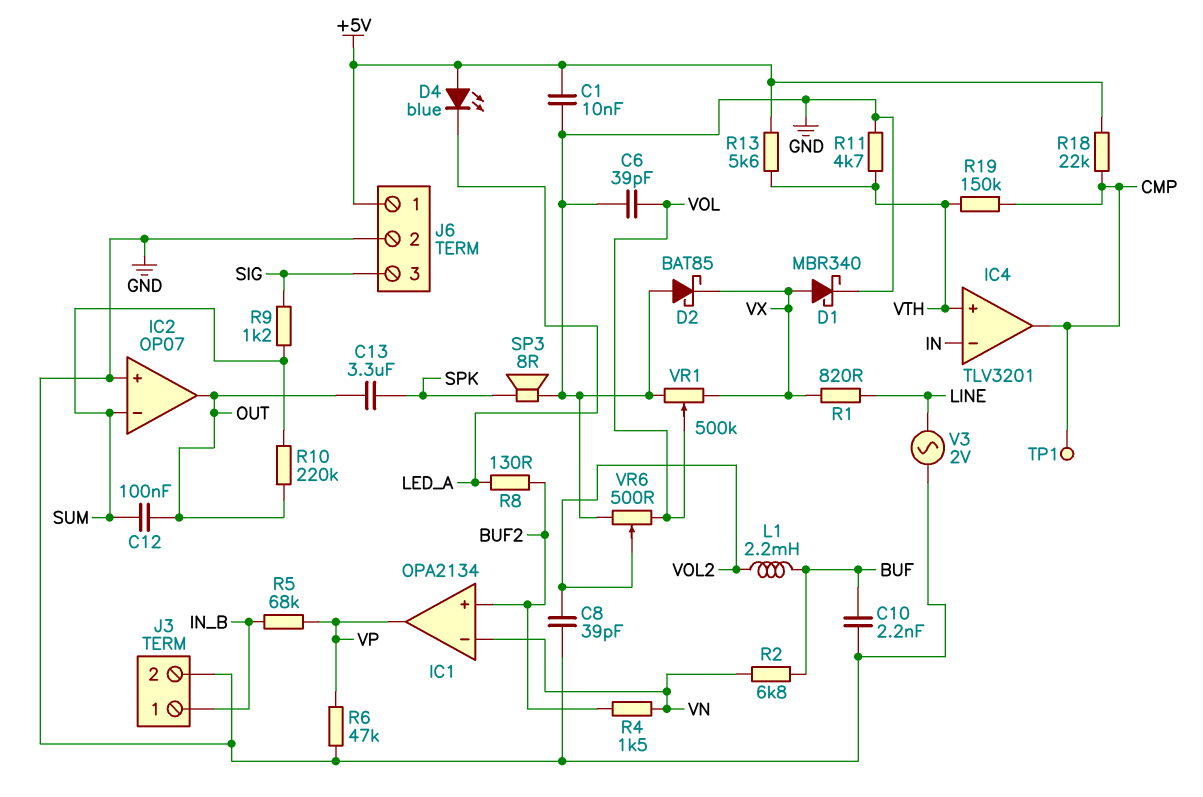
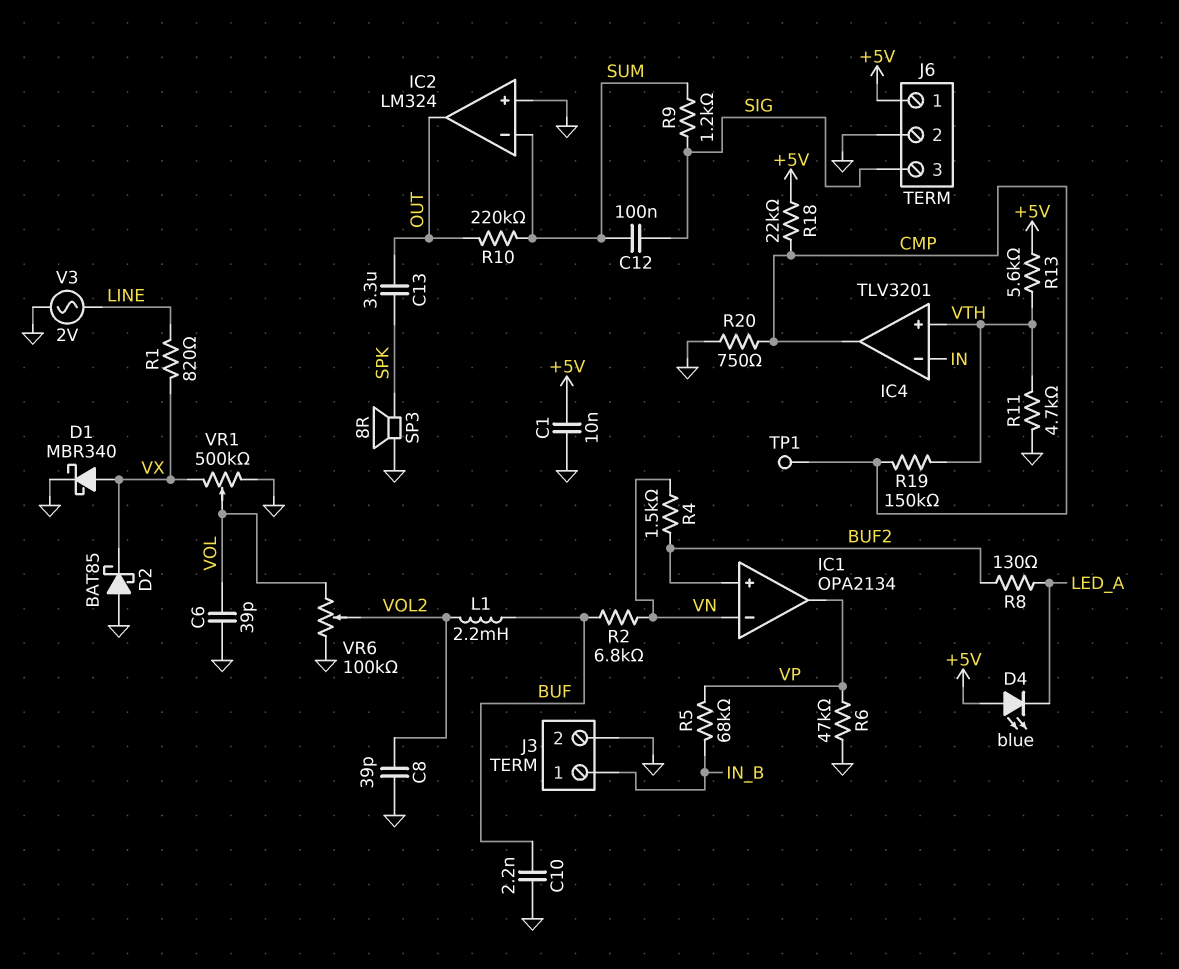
C12: 100nF (OUT, SUM) -> 100nF (SIG, SUM)
IC2: OP07 -> LM324
R20: none -> 750 (CMP, GND)
VR6: 500 (GND, VOL, wiper VOL2) -> 100k (GND, VOL, wiper VOL2)

